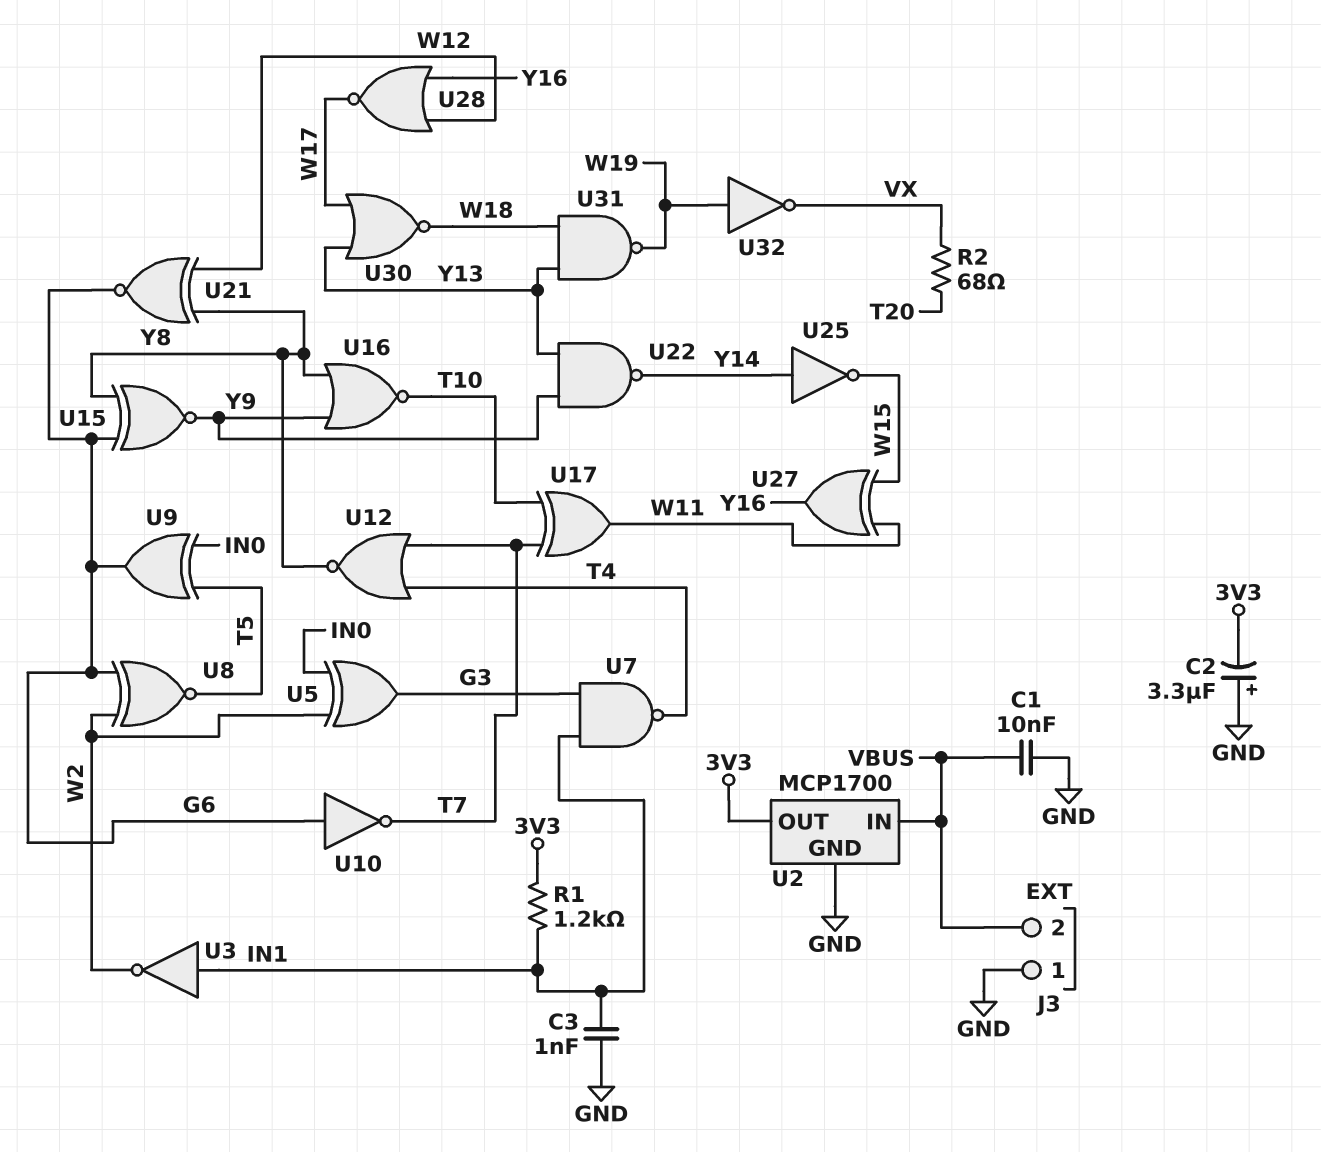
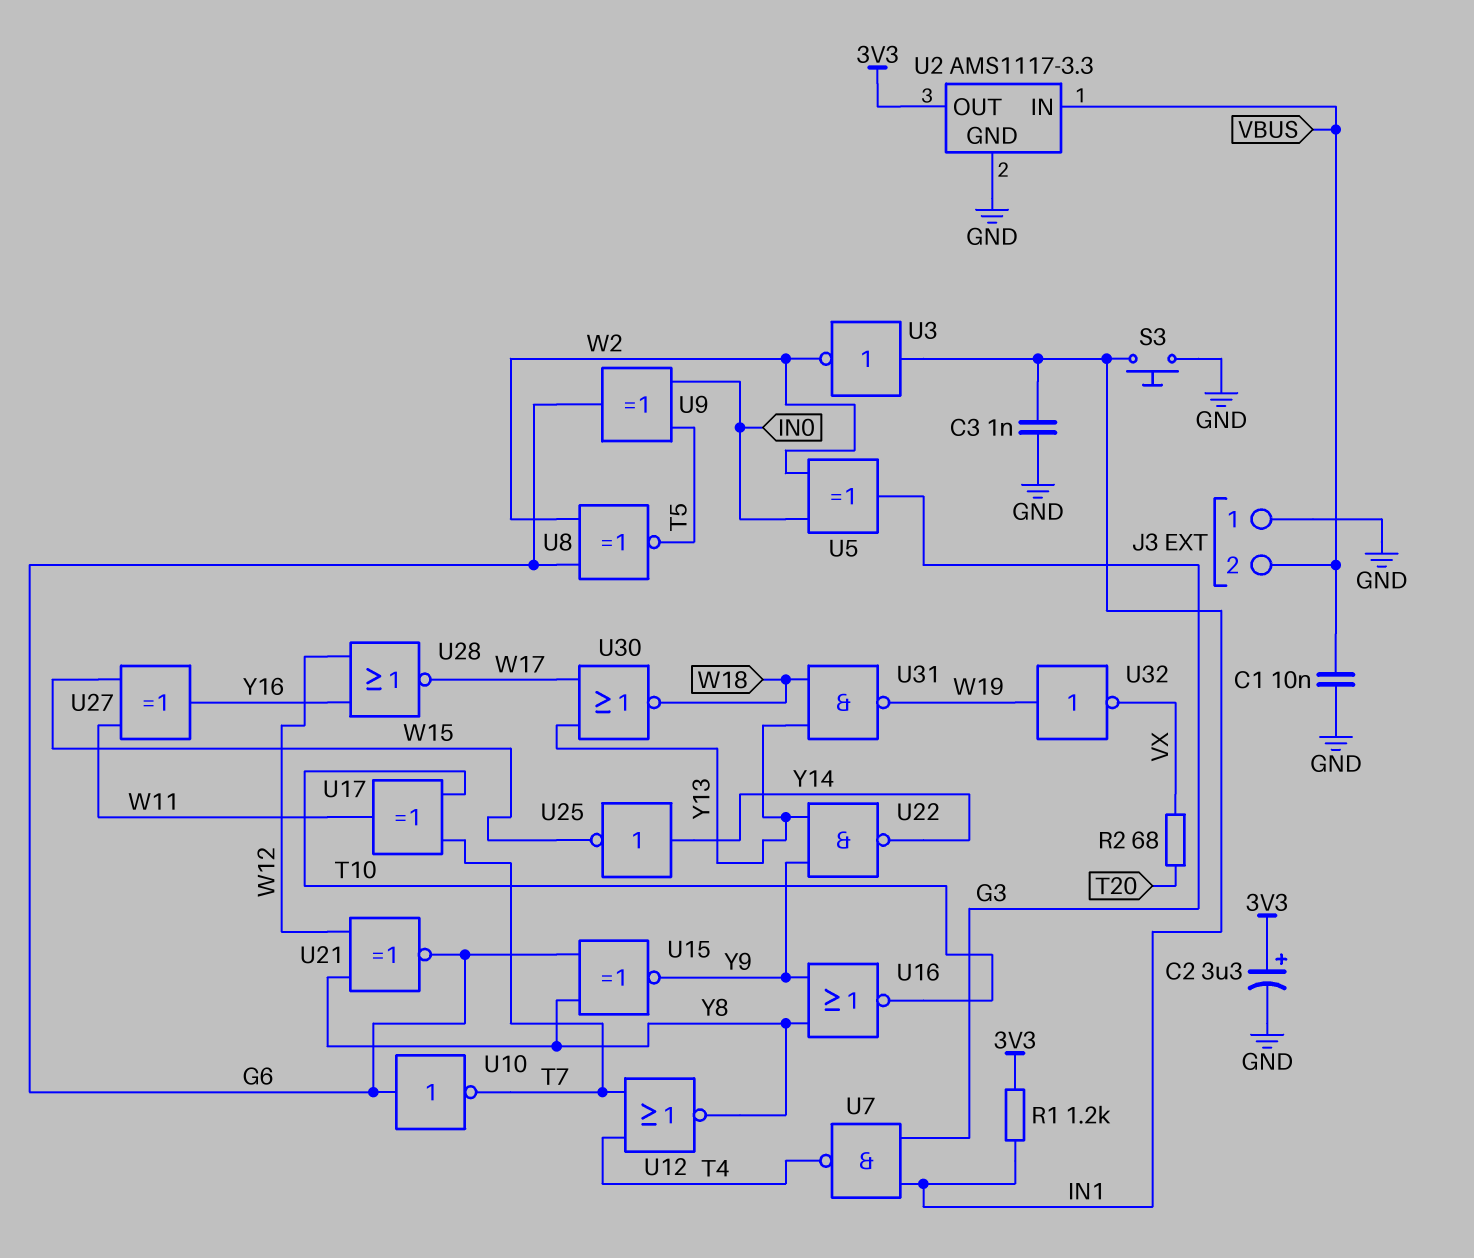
C2: 3.3uF (plus GND, minus 3V3) -> 3.3uF (plus 3V3, minus GND)
S3: none -> button (GND, IN1)
U2: MCP1700 -> AMS1117-3.3

